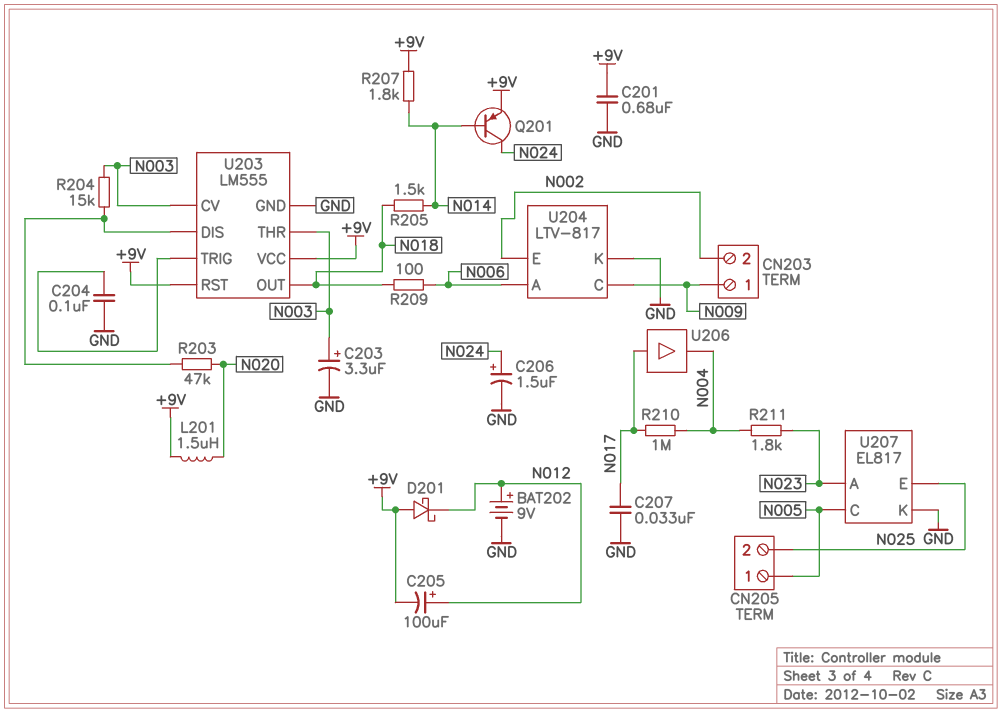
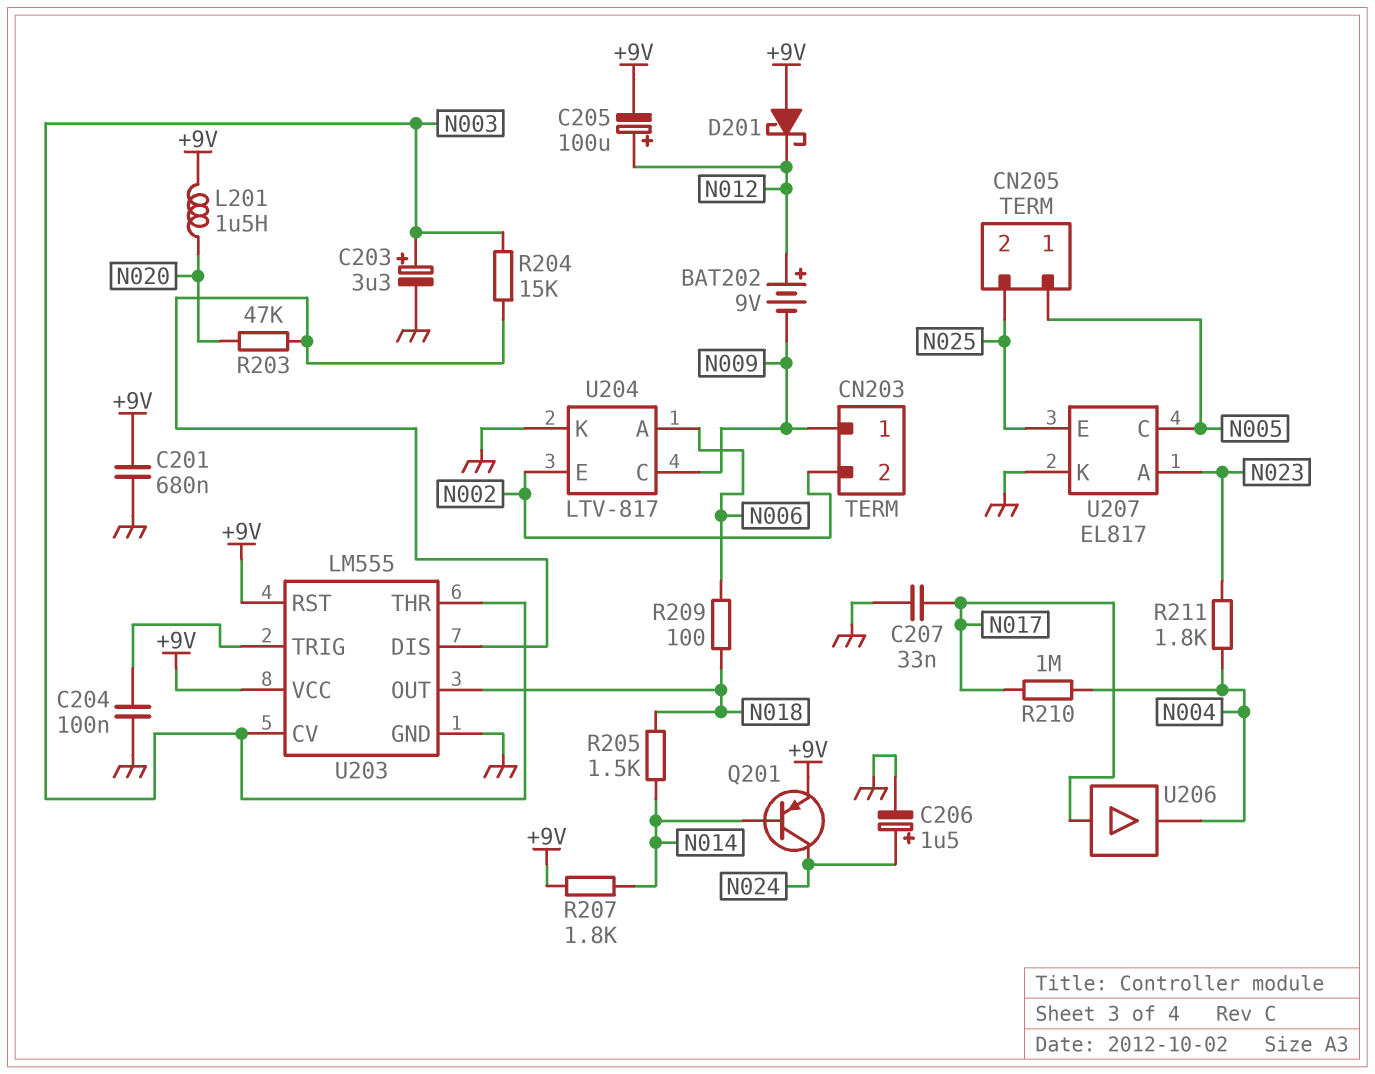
BAT202: 9V (plus N012, minus GND) -> 9V (plus N012, minus N009)

